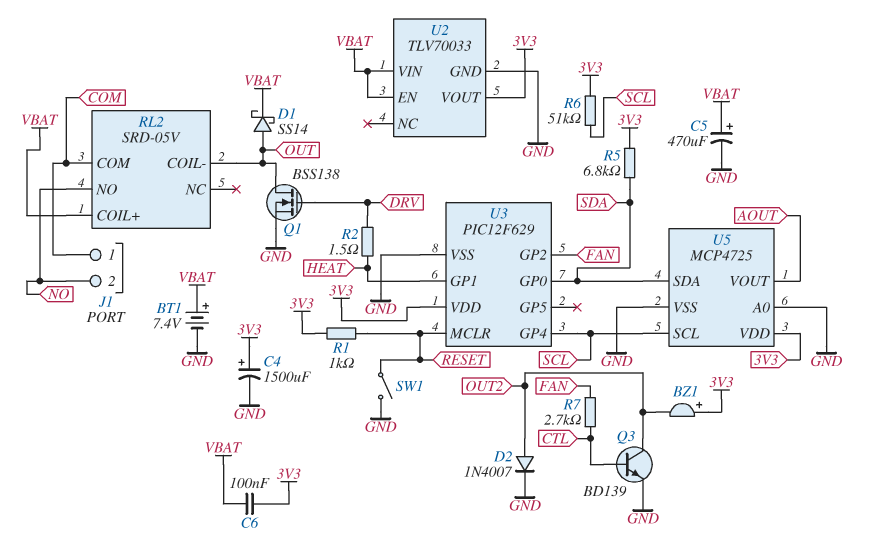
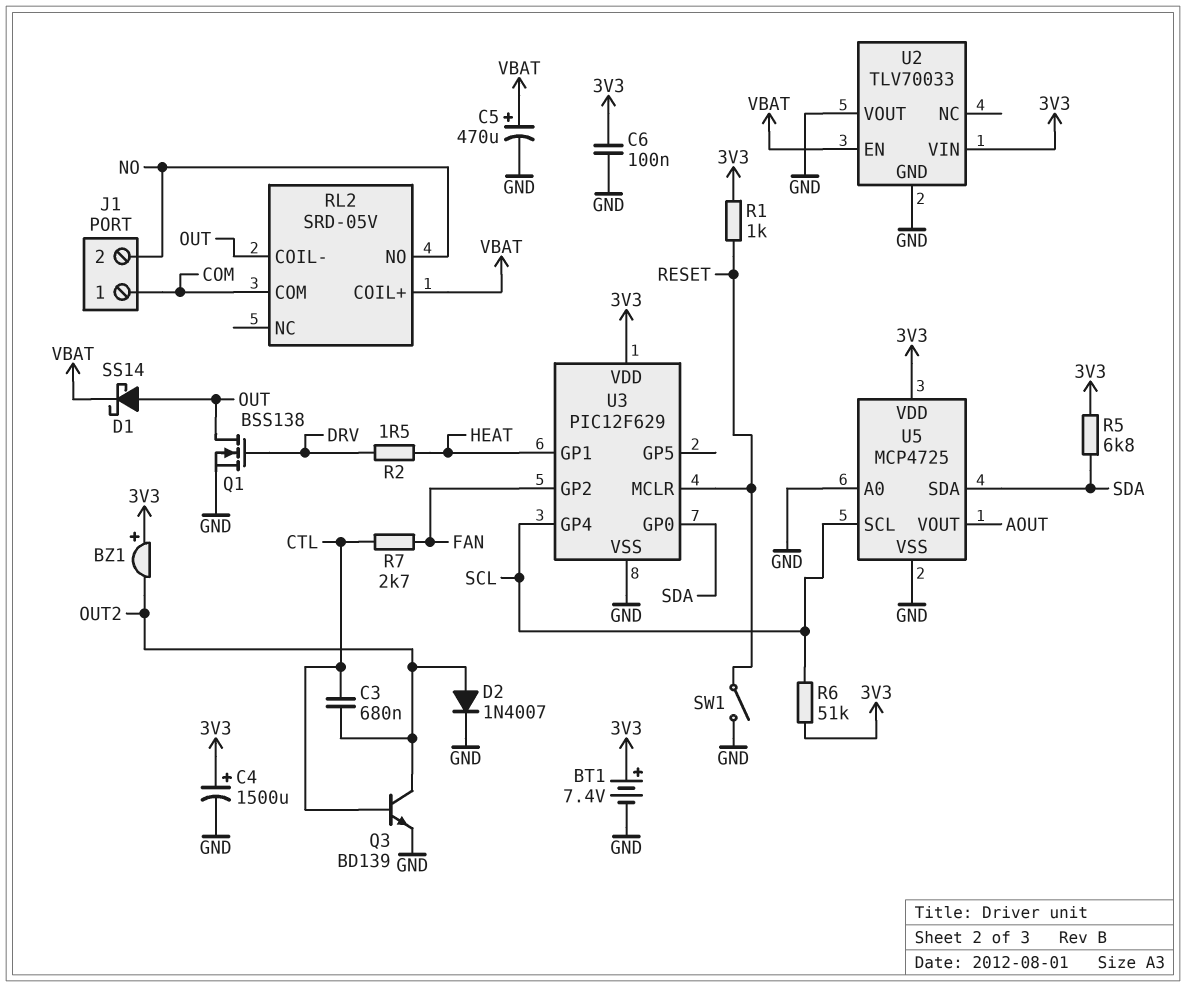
BT1: 7.4V (plus VBAT, minus GND) -> 7.4V (plus 3V3, minus GND)
C3: none -> 680nF (CTL, OUT2)
C6: 100nF (3V3, VBAT) -> 100nF (3V3, GND)
U2 pin VIN: VBAT -> 3V3
U2 pin VOUT: 3V3 -> GND

